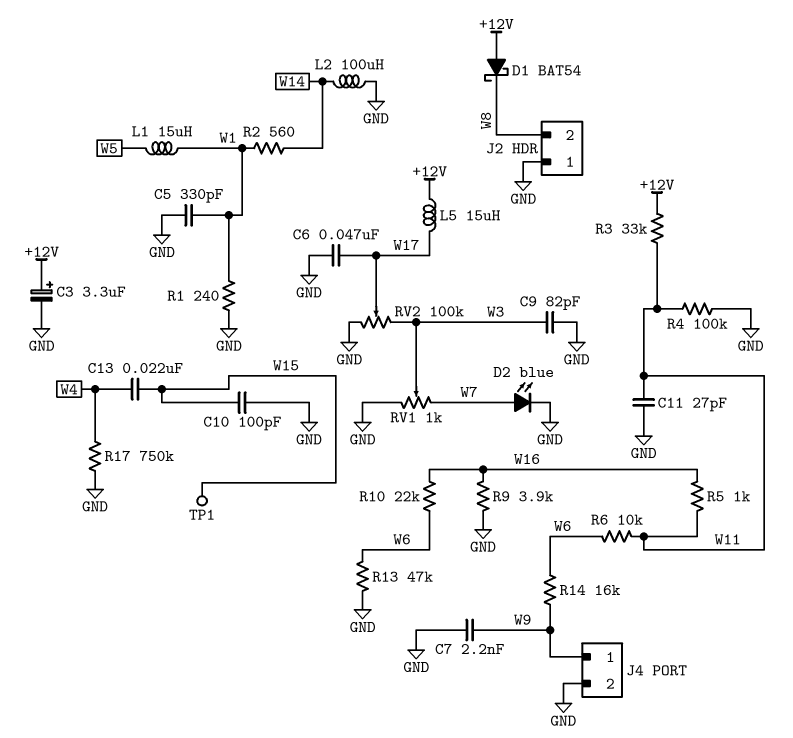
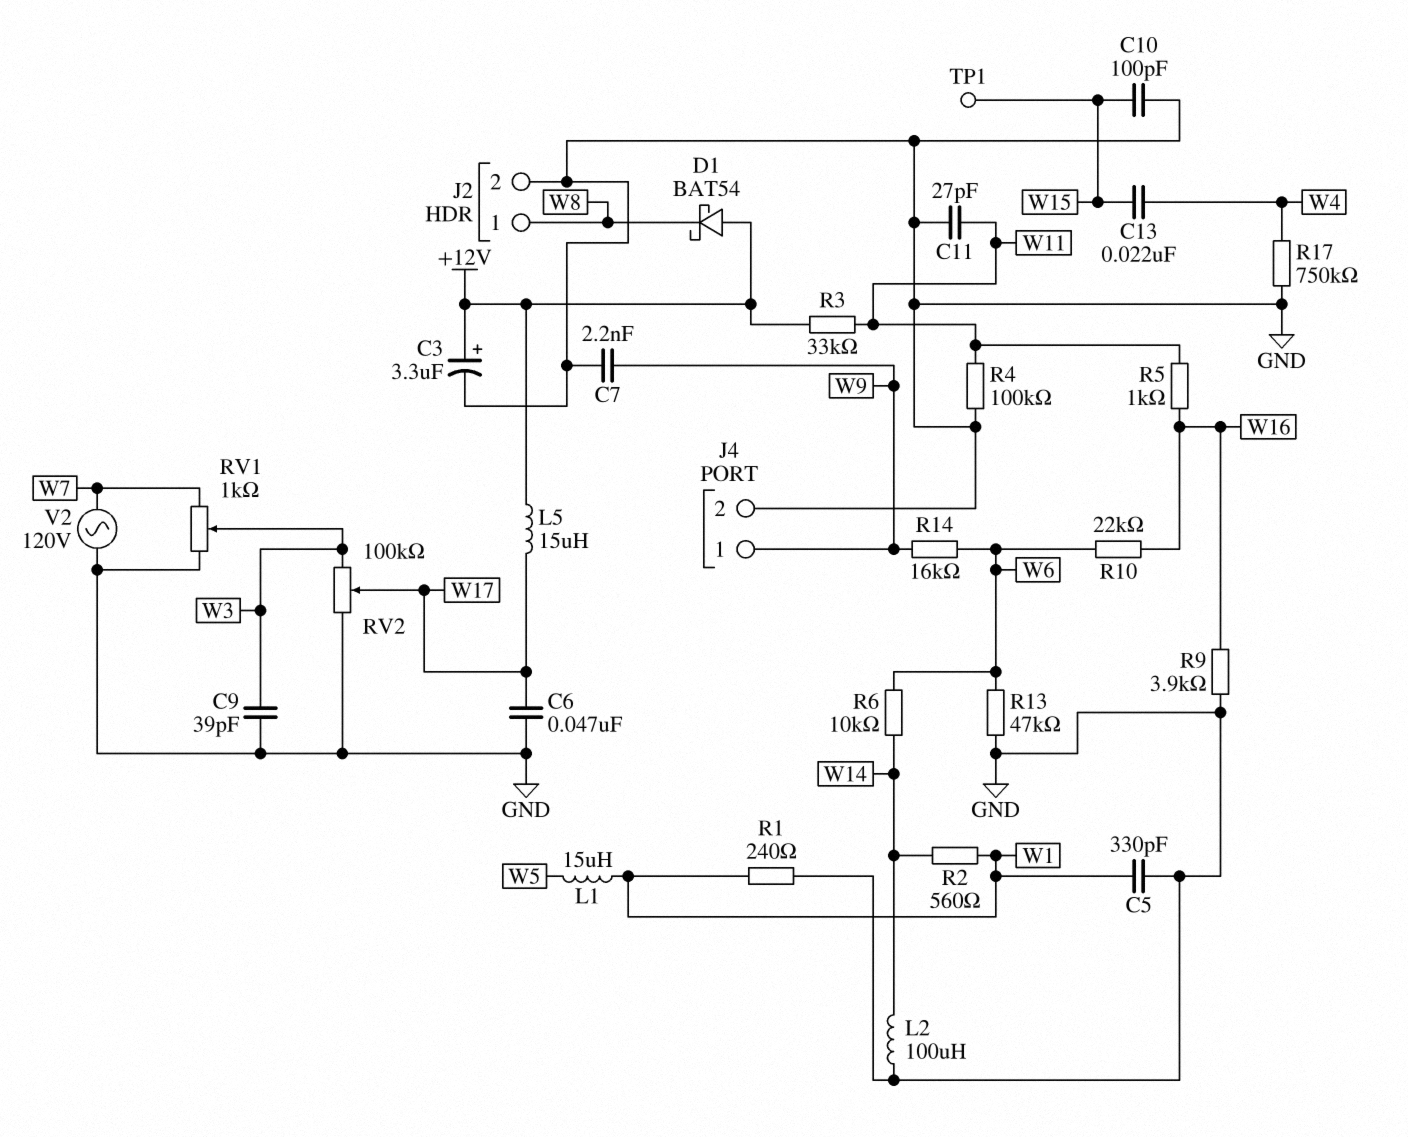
C9: 82pF (GND, W3) -> 39pF (GND, W3)
D2: LED blue (A W7, K GND) -> none
J2 pin 1: GND -> W8
J2 pin 2: W8 -> GND
R6: 10k (W6, W11) -> 10k (W6, W14)
V2: none -> AC 120V (GND, W7)

